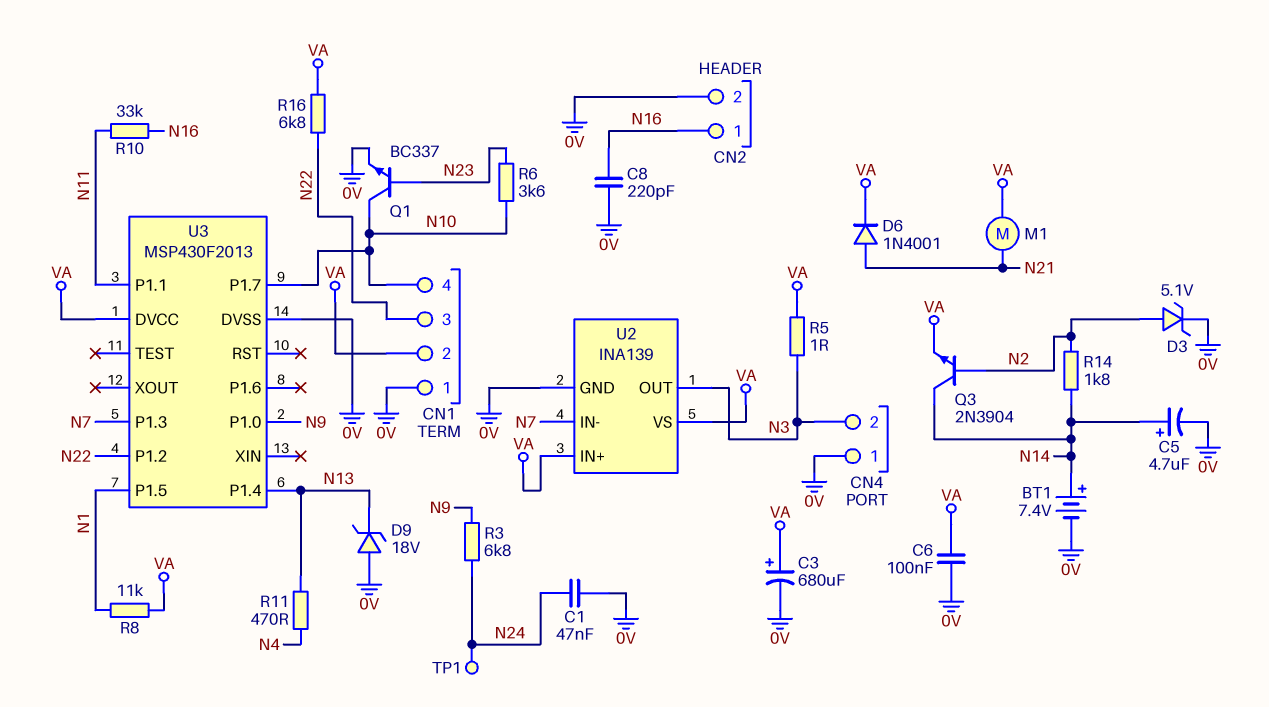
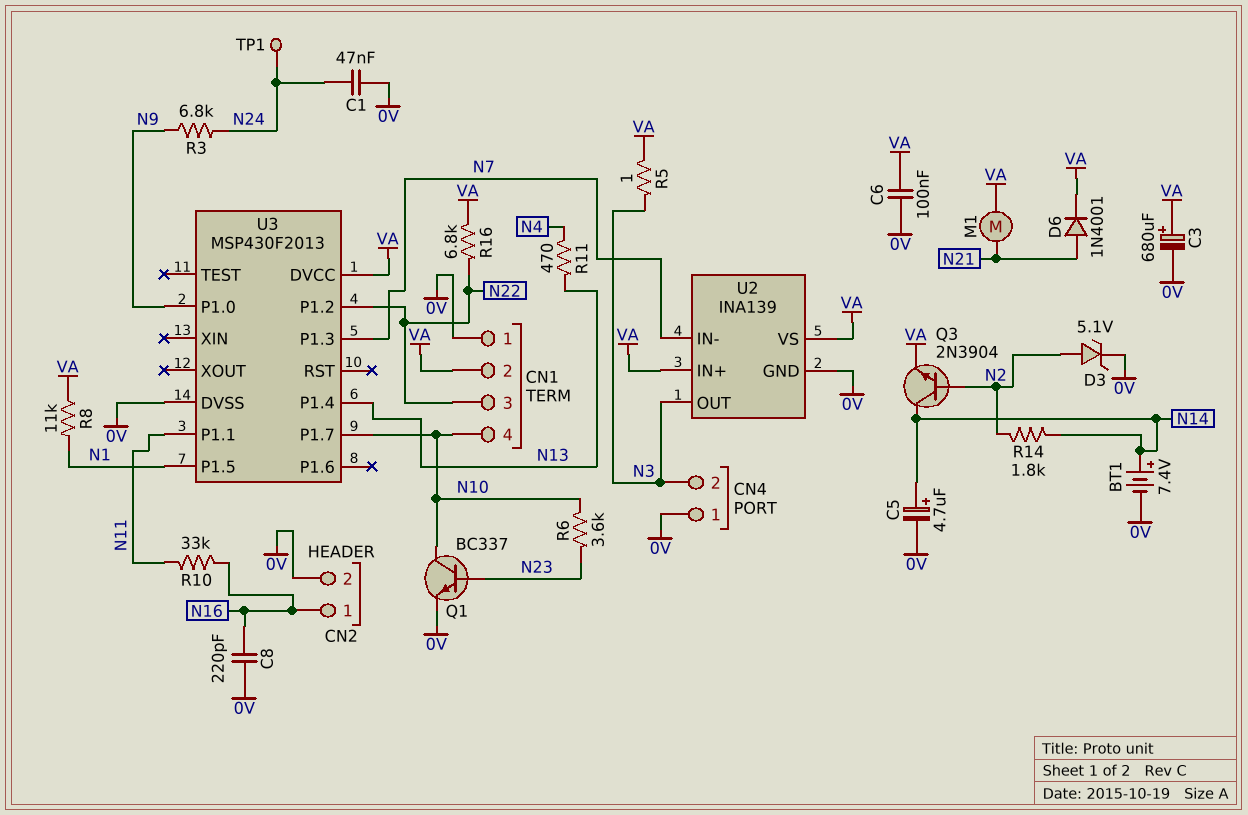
D9: zener 18V (A 0V, K N13) -> none

